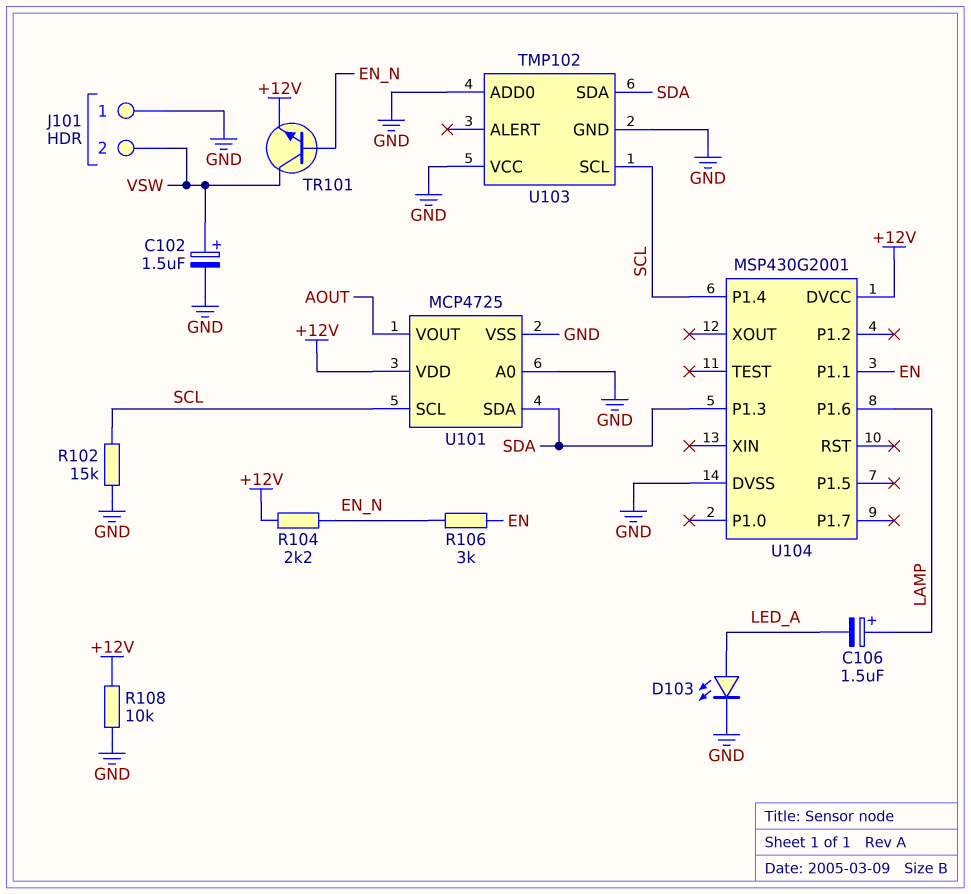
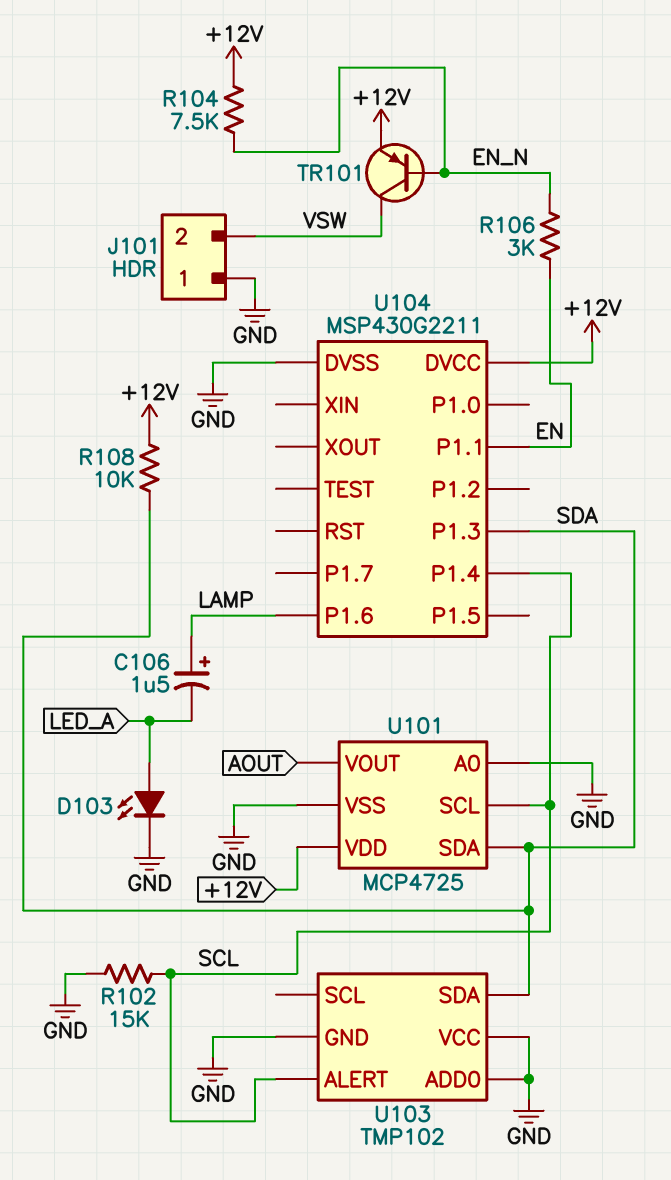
C102: 1.5uF (plus VSW, minus GND) -> none
R104: 2.2k (+12V, EN_N) -> 7.5k (+12V, EN_N)
R108: 10k (+12V, GND) -> 10k (+12V, SDA)
TR101: NPN (B EN_N, C VSW, E +12V) -> PNP (B EN_N, C VSW, E +12V)
U103 pin ALERT: none -> SCL
U103 pin SCL: SCL -> none
U104: MSP430G2001 -> MSP430G2211

